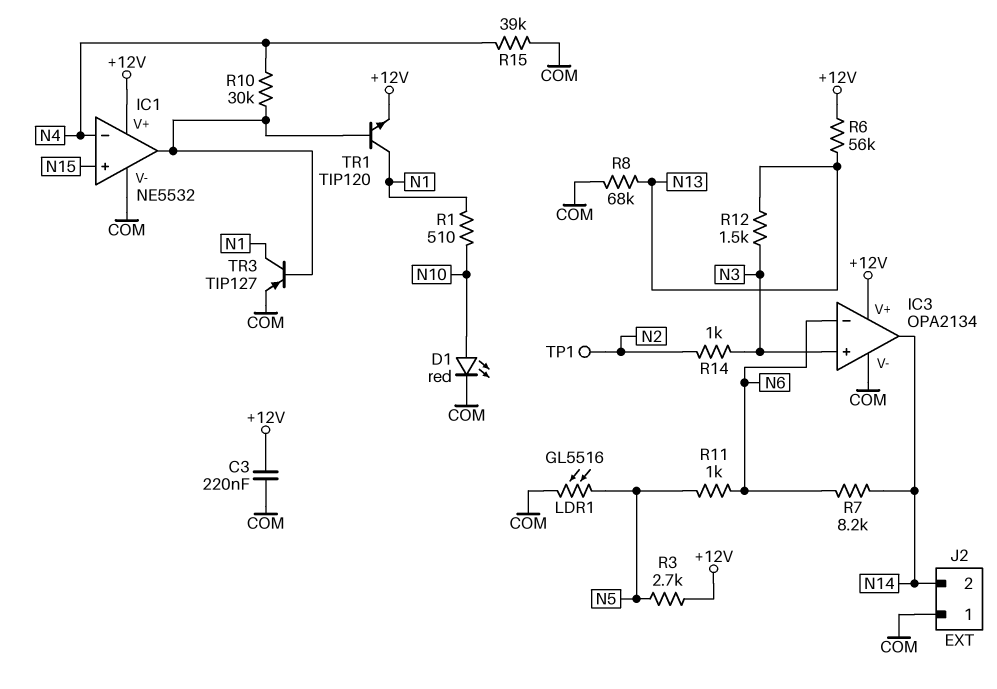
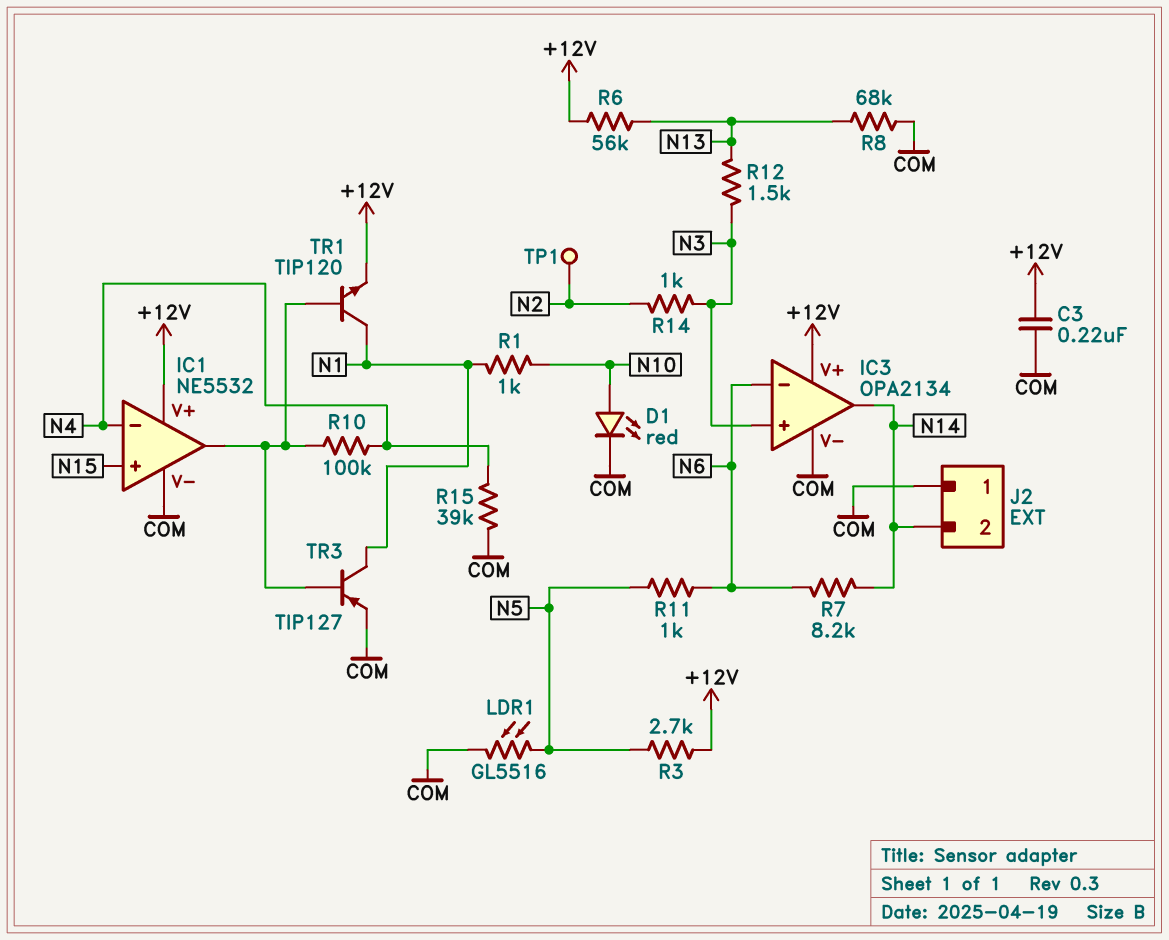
R1: 510 (N1, N10) -> 1k (N1, N10)
R10: 30k (IC1/out, N4) -> 100k (IC1/out, N4)

